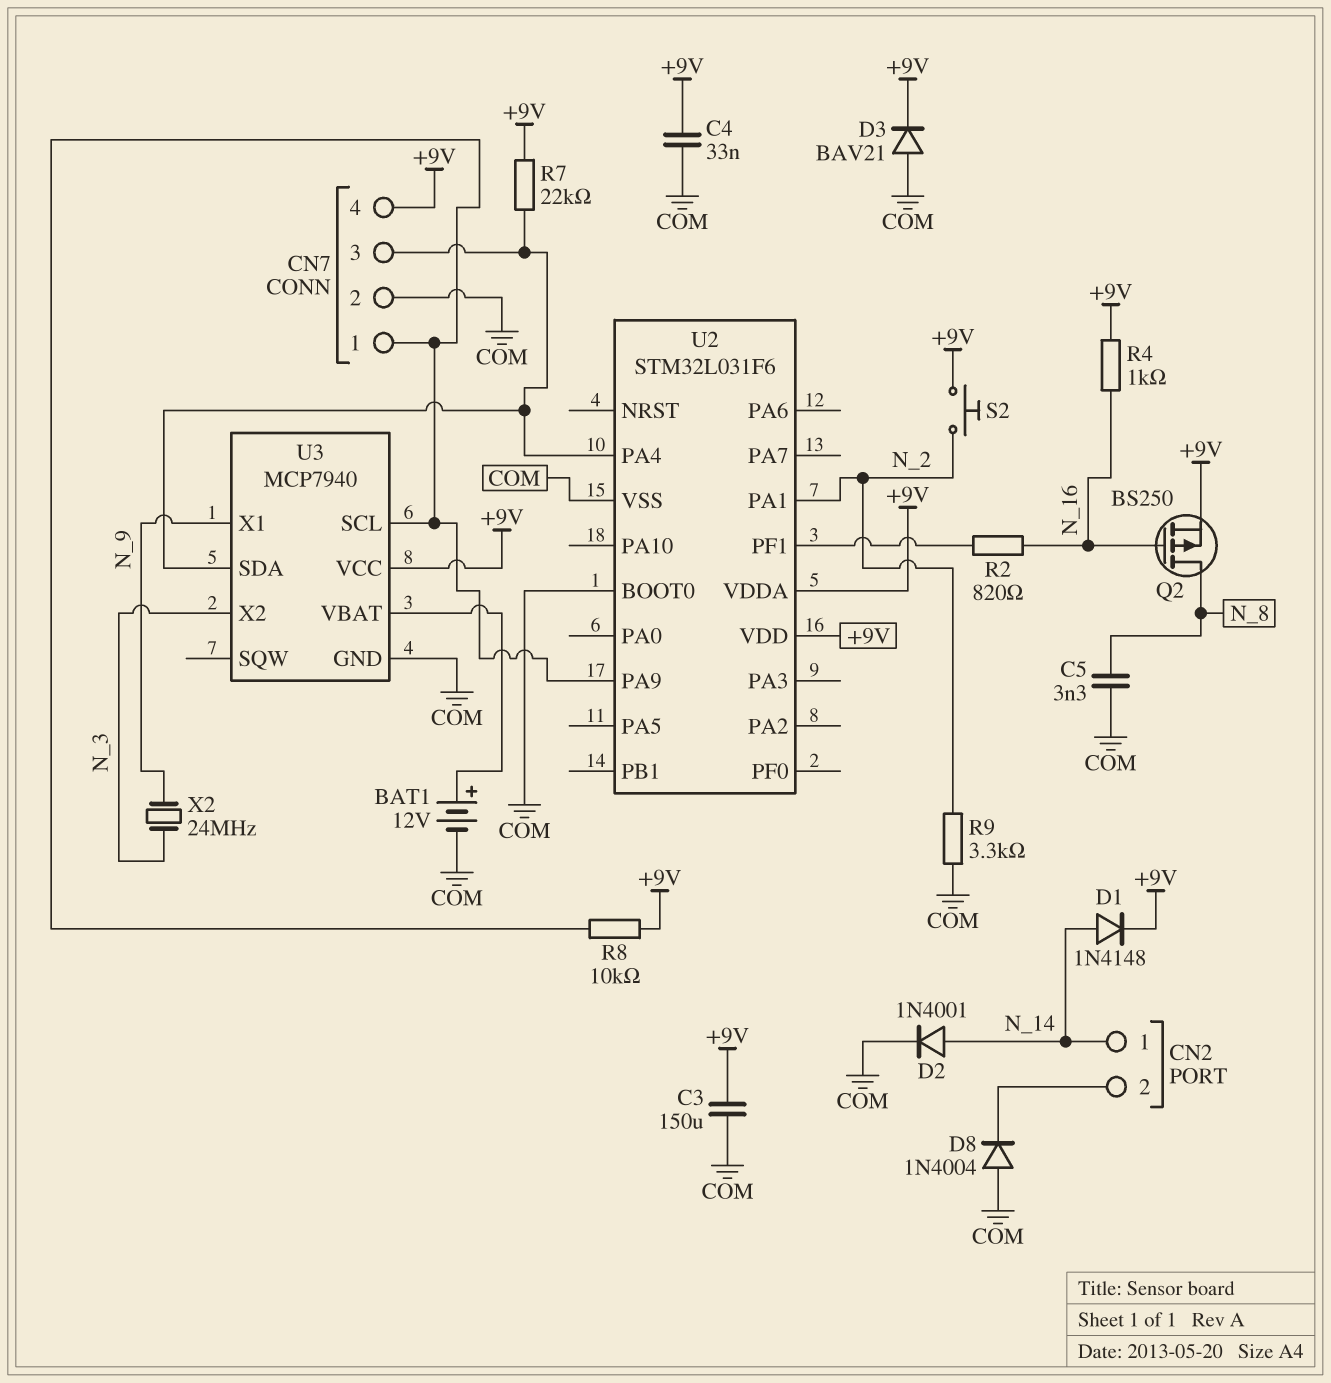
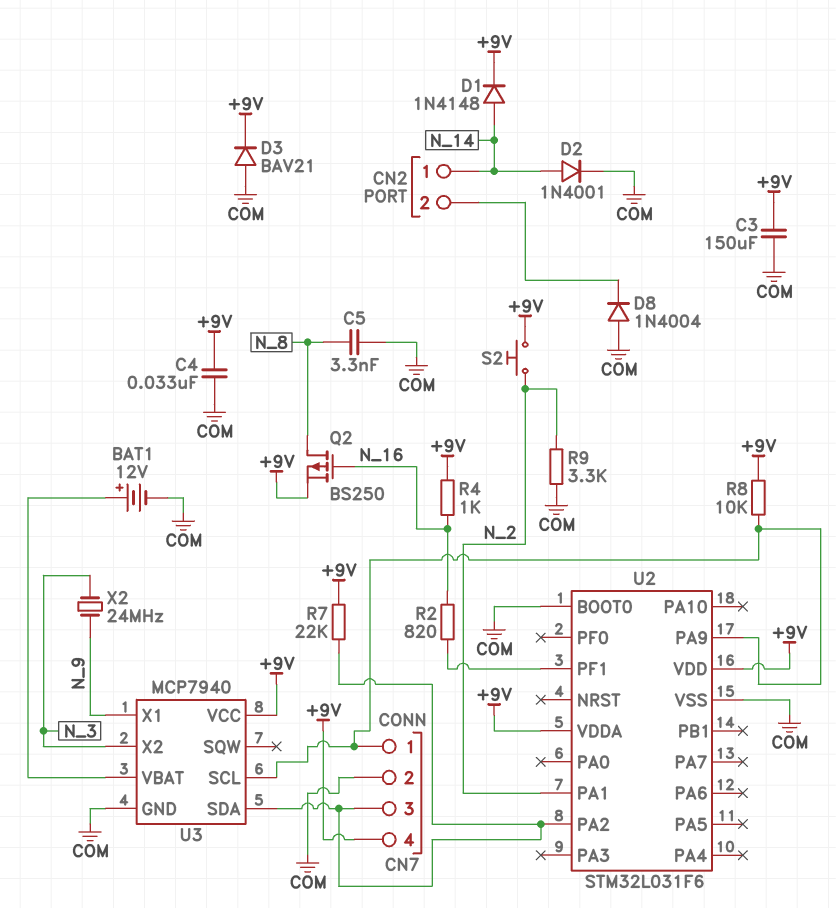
U2 pin PA2: none -> CN7/3
U2 pin PA4: CN7/3 -> none

